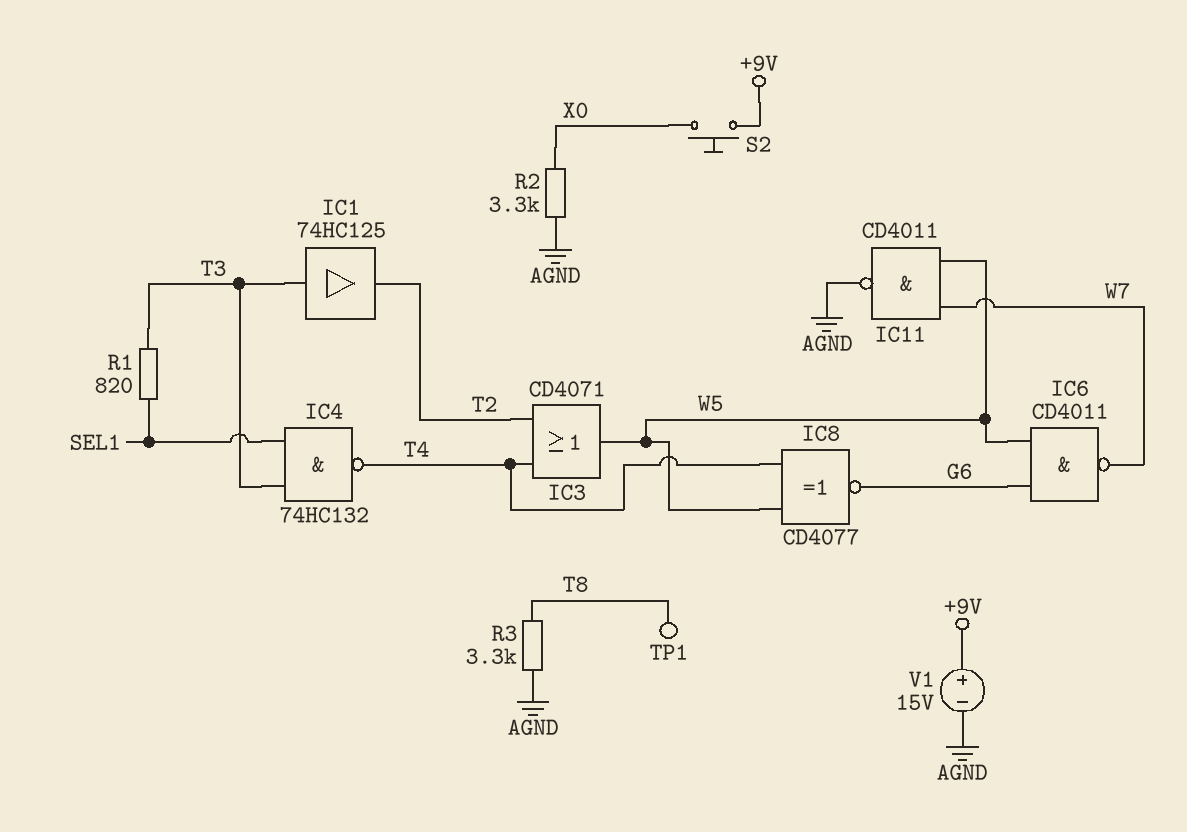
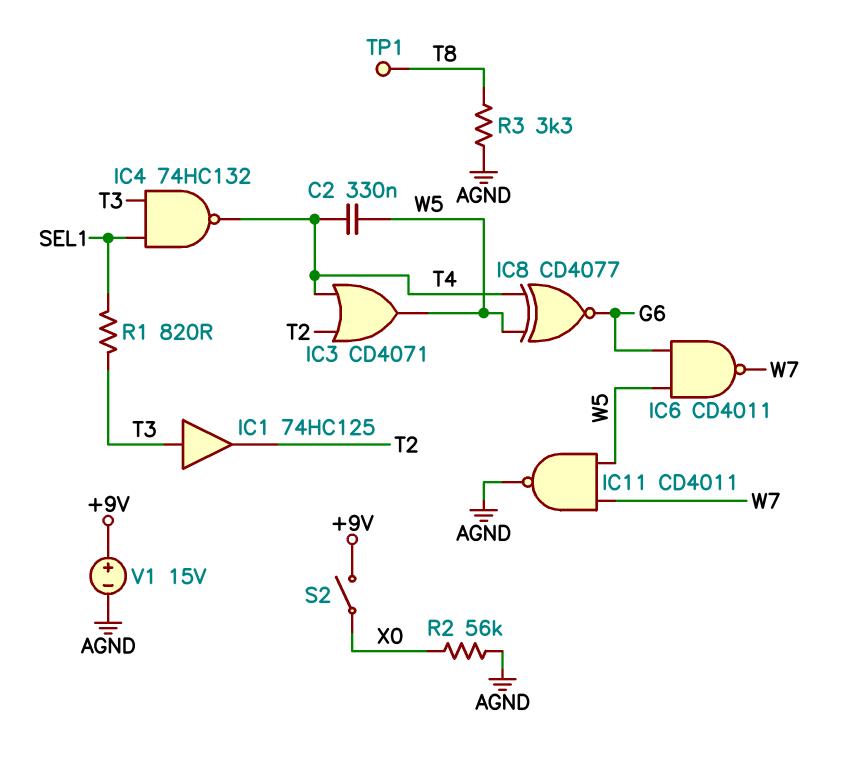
C2: none -> 330nF (T4, W5)
R2: 3.3k (AGND, X0) -> 56k (AGND, X0)
S2: button (+9V, X0) -> switch (+9V, X0)

